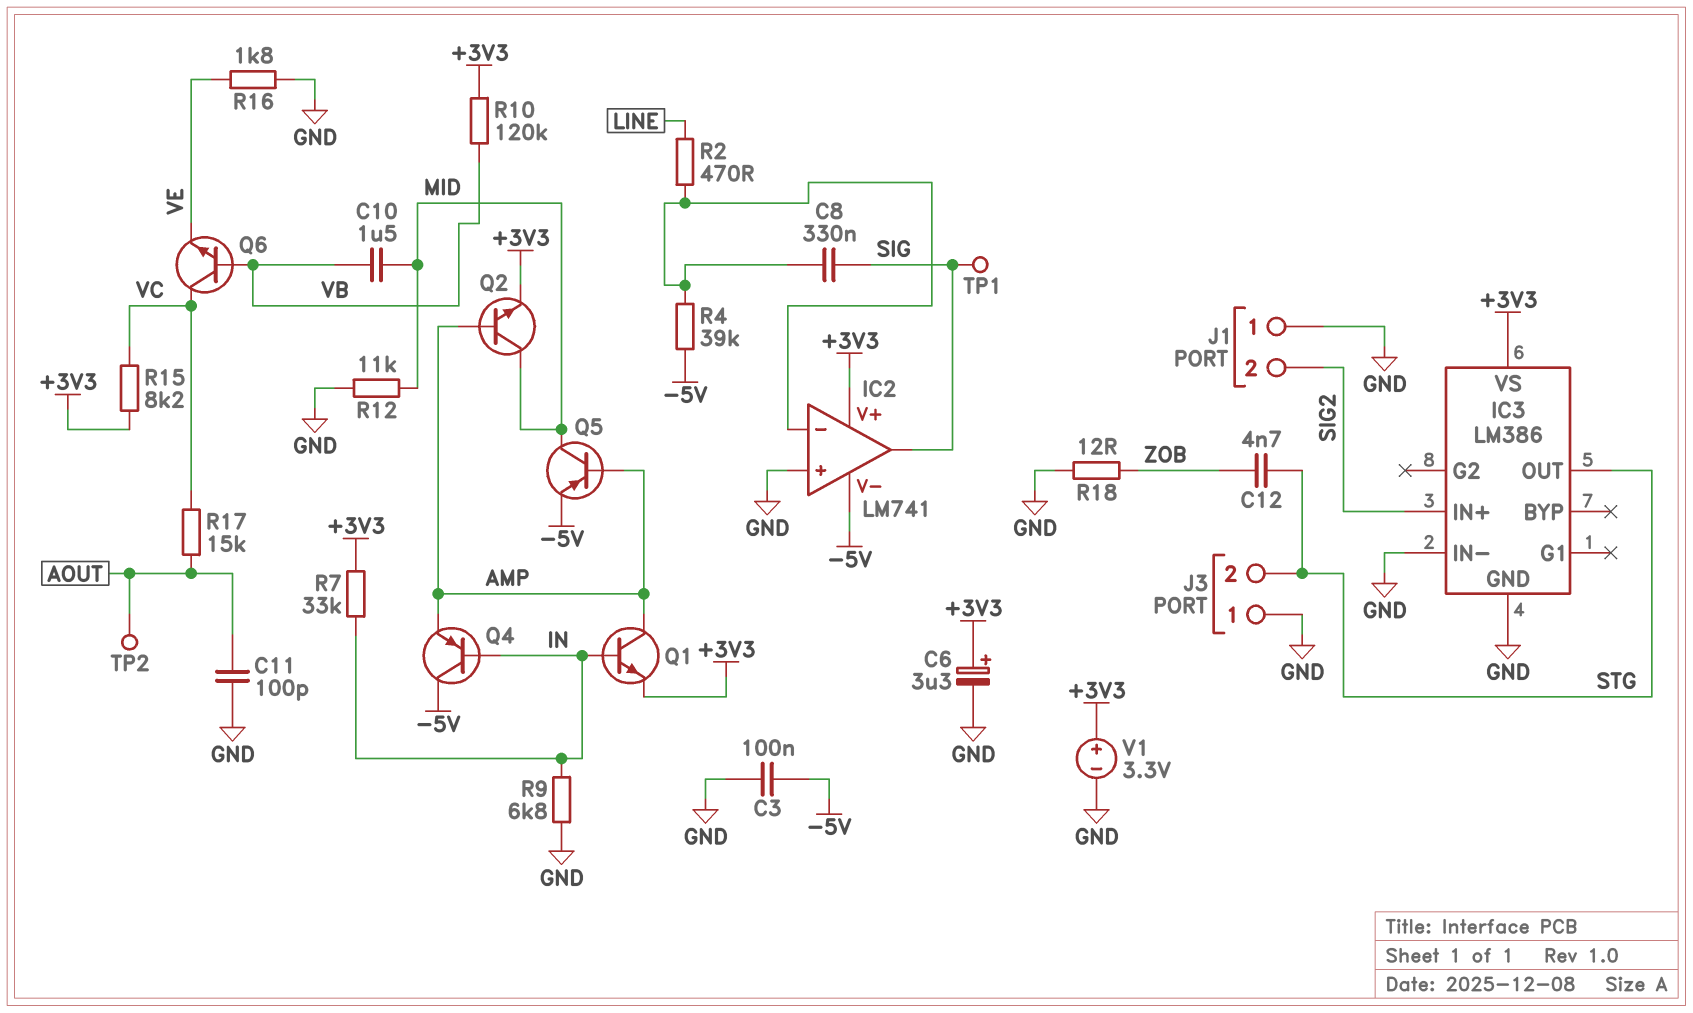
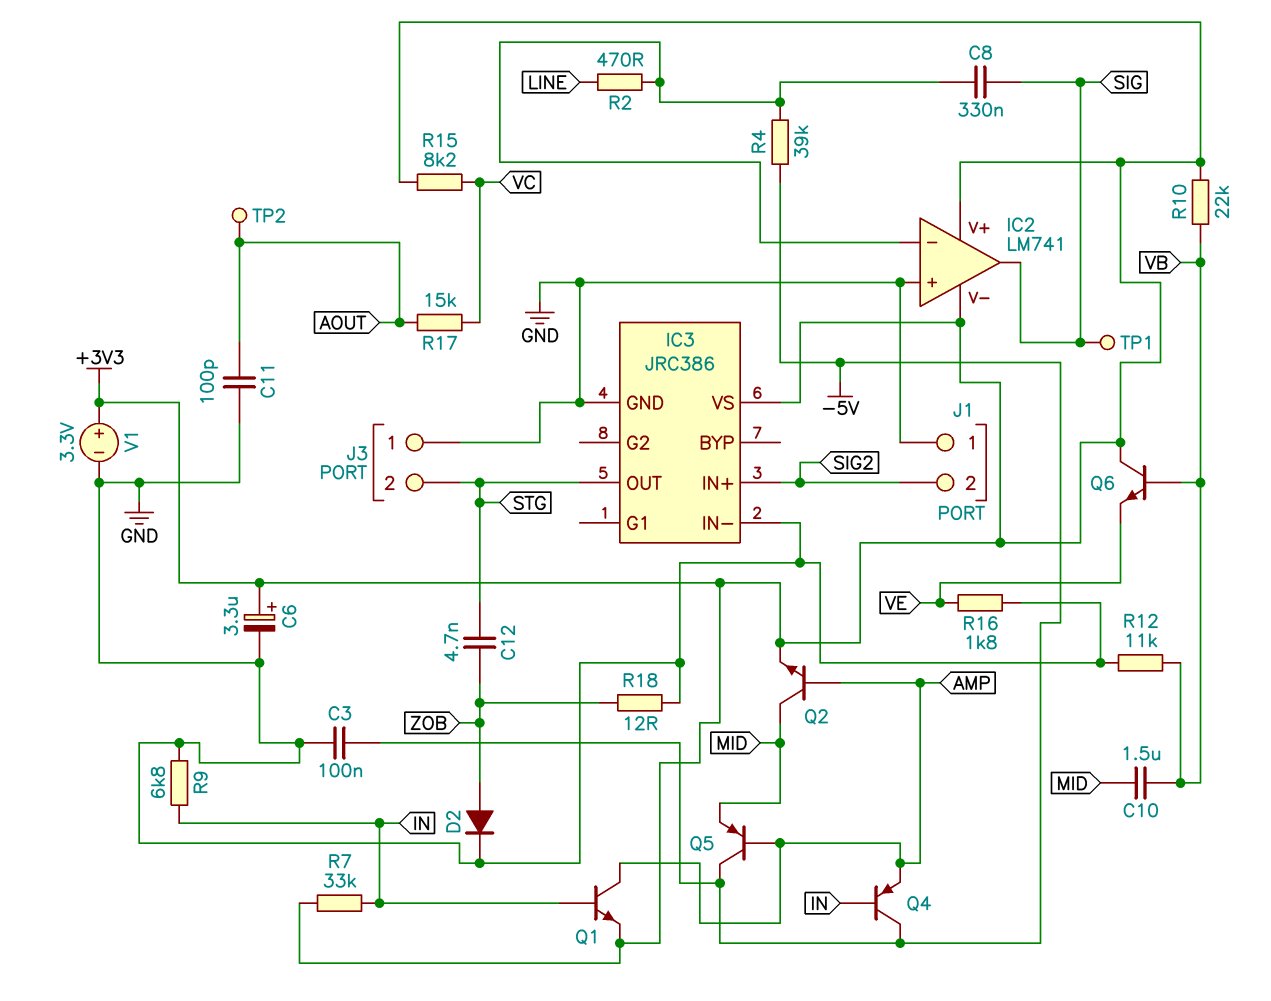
D2: none -> diode (A ZOB, K GND)
IC2 pin V-: -5V -> +3V3
IC3: LM386 -> JRC386
Q5: PNP (B AMP, C MID, E -5V) -> PNP (B AMP, C -5V, E MID)
Q6: NPN (B VB, C VC, E VE) -> NPN (B VB, C +3V3, E VE)
R10: 120k (+3V3, VB) -> 22k (+3V3, VB)
R12: 11k (GND, MID) -> 11k (GND, VB)

